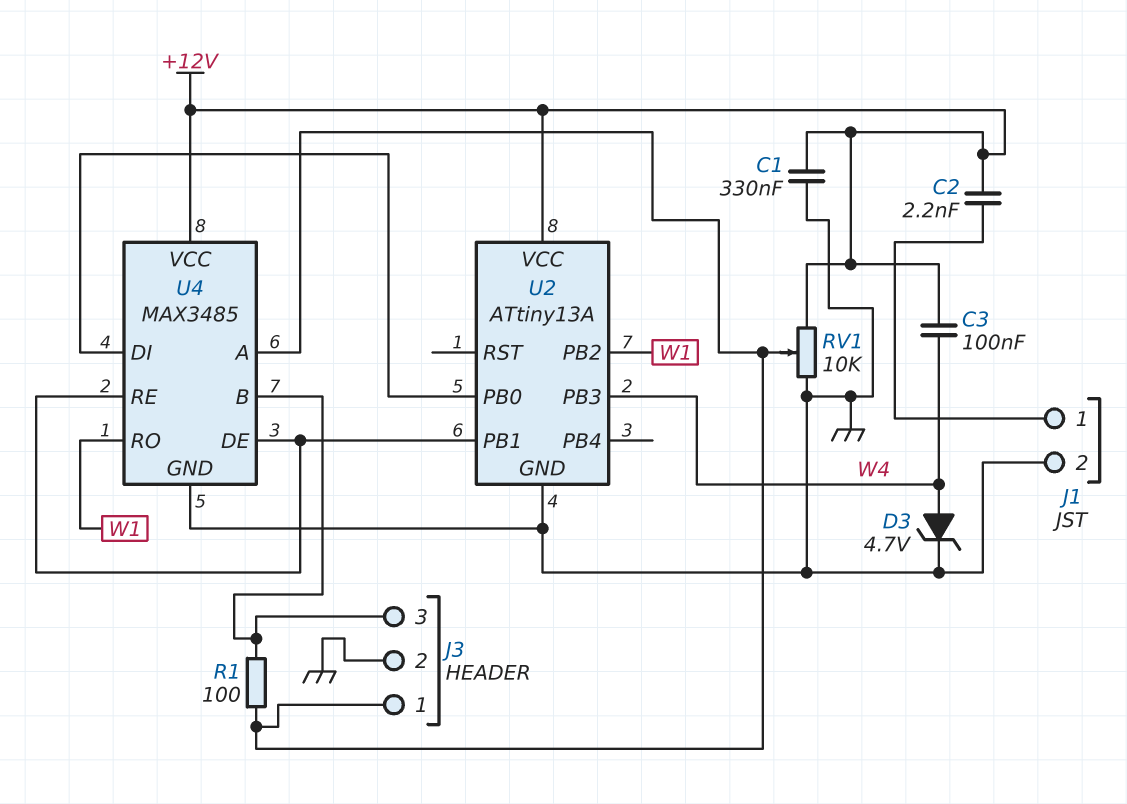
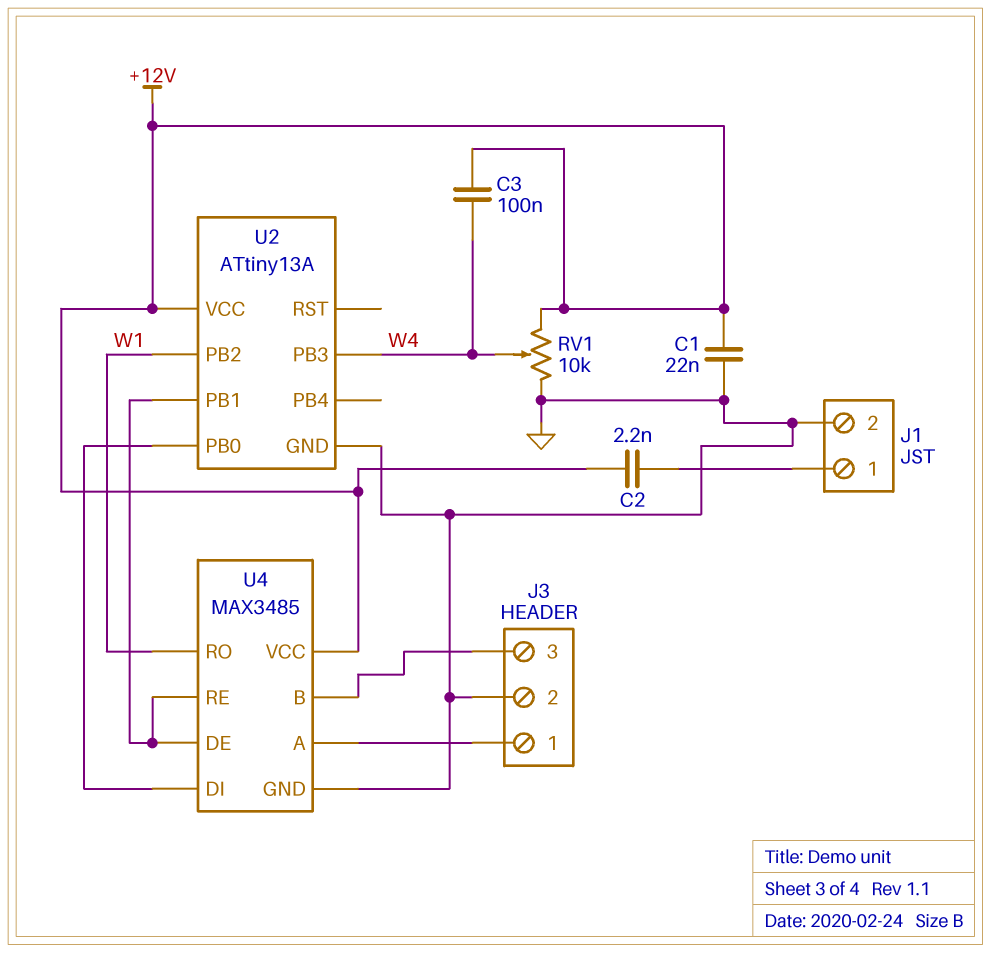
C1: 330nF (+12V, GND) -> 22nF (+12V, GND)
D3: zener 4.7V (A W4, K GND) -> none
R1: 100 (J3/1, J3/3) -> none
RV1: 10k (+12V, GND, wiper J3/1) -> 10k (+12V, GND, wiper W4)

